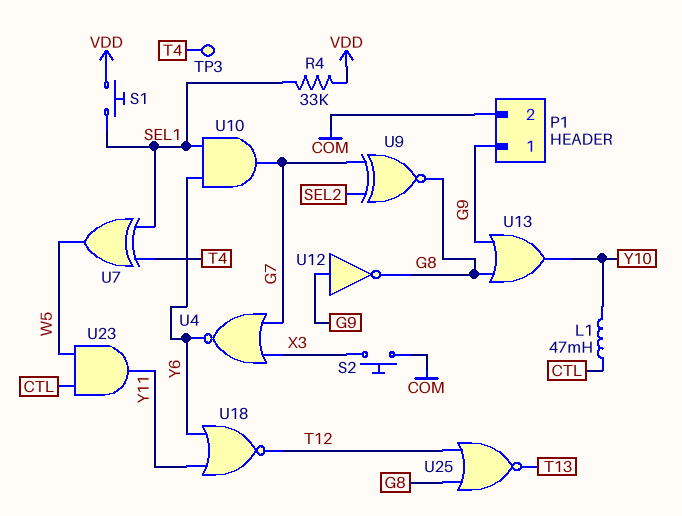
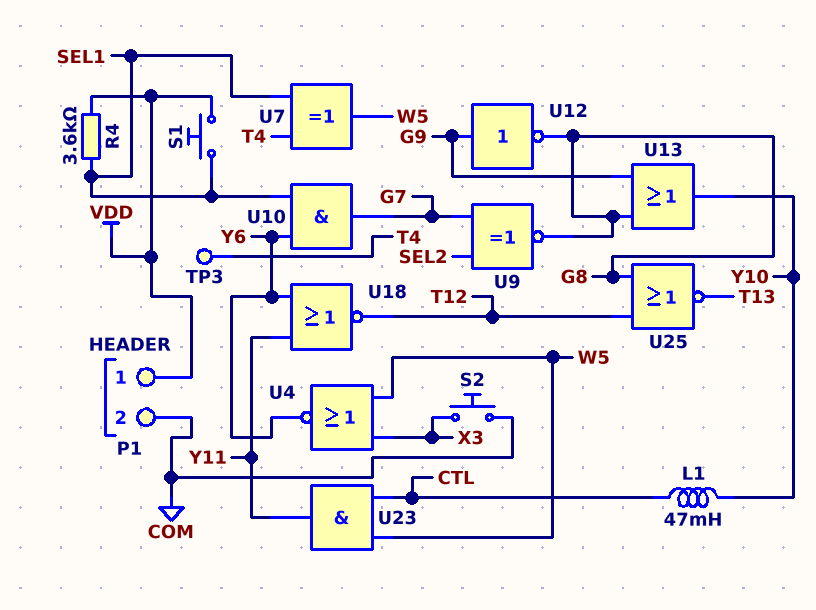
P1 pin 1: G9 -> VDD
R4: 33k (SEL1, VDD) -> 3.6k (SEL1, VDD)
U4: NOR (in G7, in X3, out Y6) -> NOR (in W5, in X3, out Y6)

